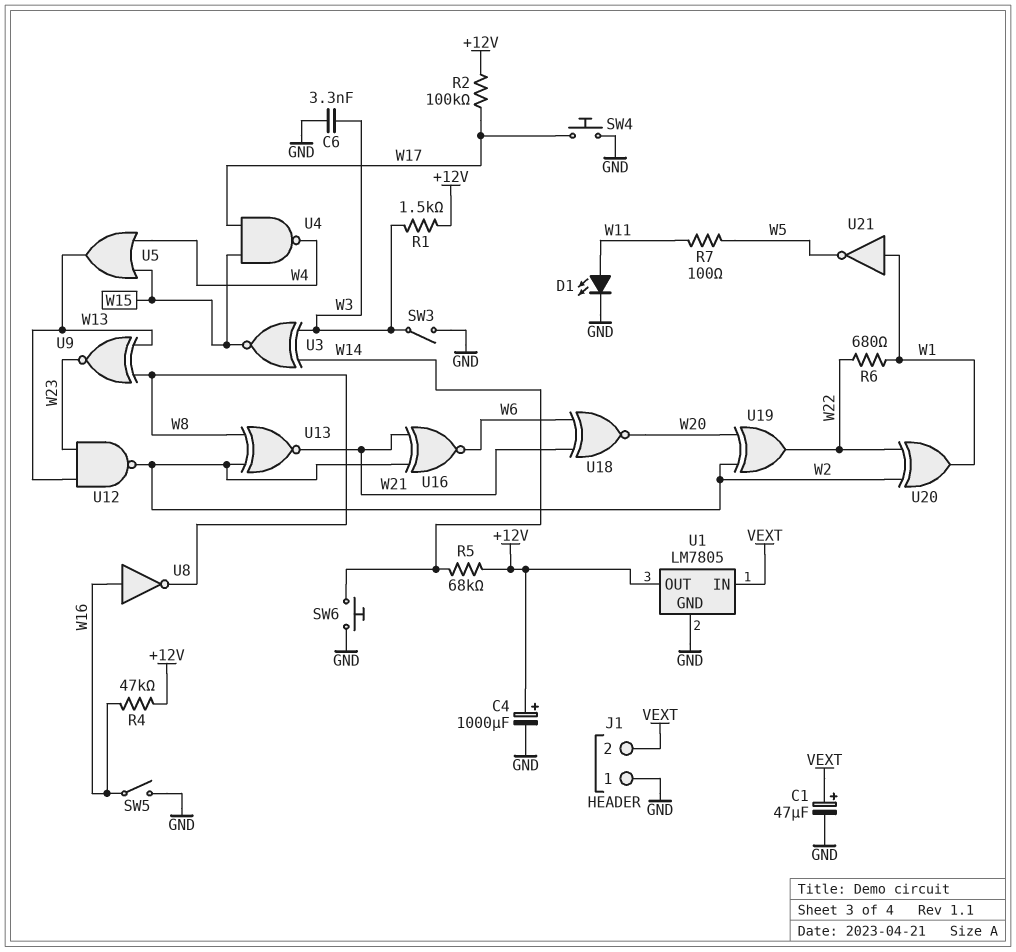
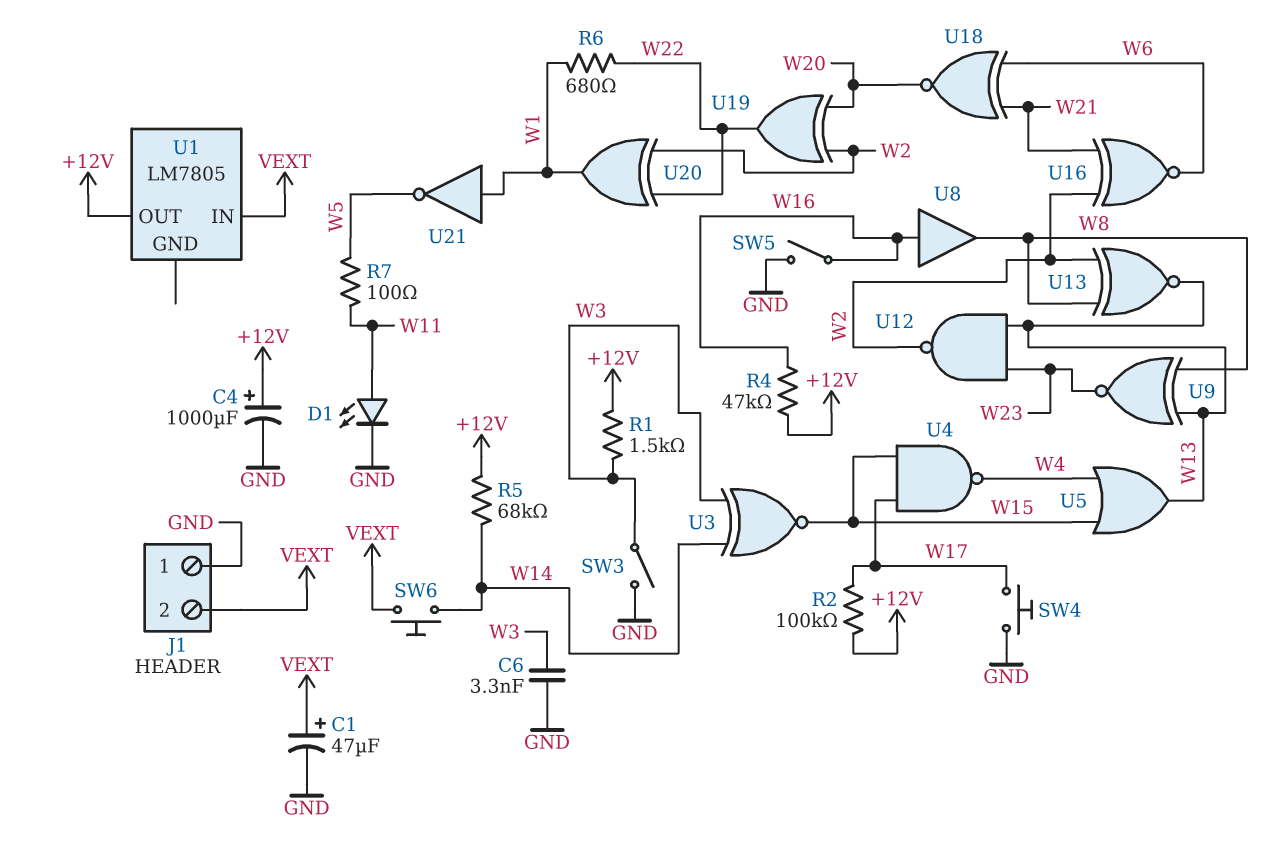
SW6: button (GND, W14) -> button (VEXT, W14)
U1 pin GND: GND -> none
U8: NOT (in W16, out W8) -> buffer (in W16, out W8)
U13: XNOR (in W2, in W8, out W21) -> XNOR (in W2, in W8, out W13)

